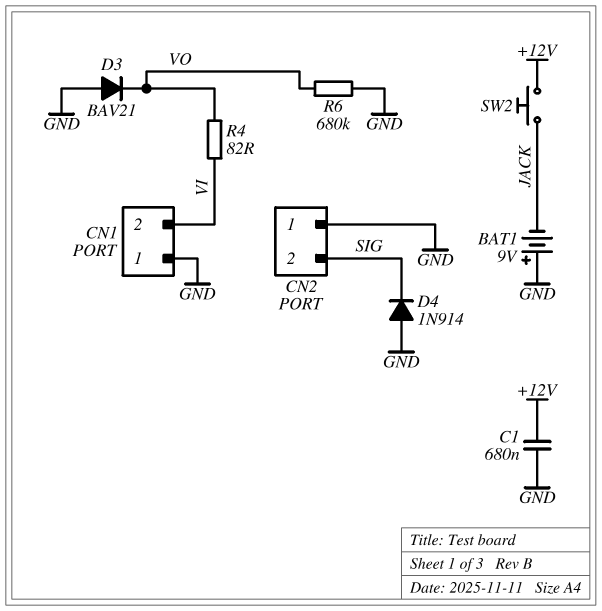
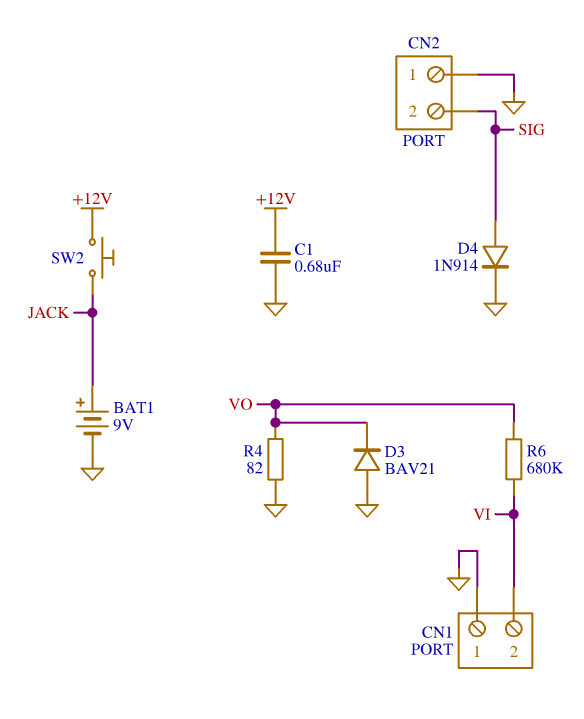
BAT1: 9V (plus GND, minus JACK) -> 9V (plus JACK, minus GND)
D4: diode 1N914 (A GND, K SIG) -> diode 1N914 (A SIG, K GND)
R4: 82 (VI, VO) -> 82 (GND, VO)
R6: 680k (GND, VO) -> 680k (VI, VO)

